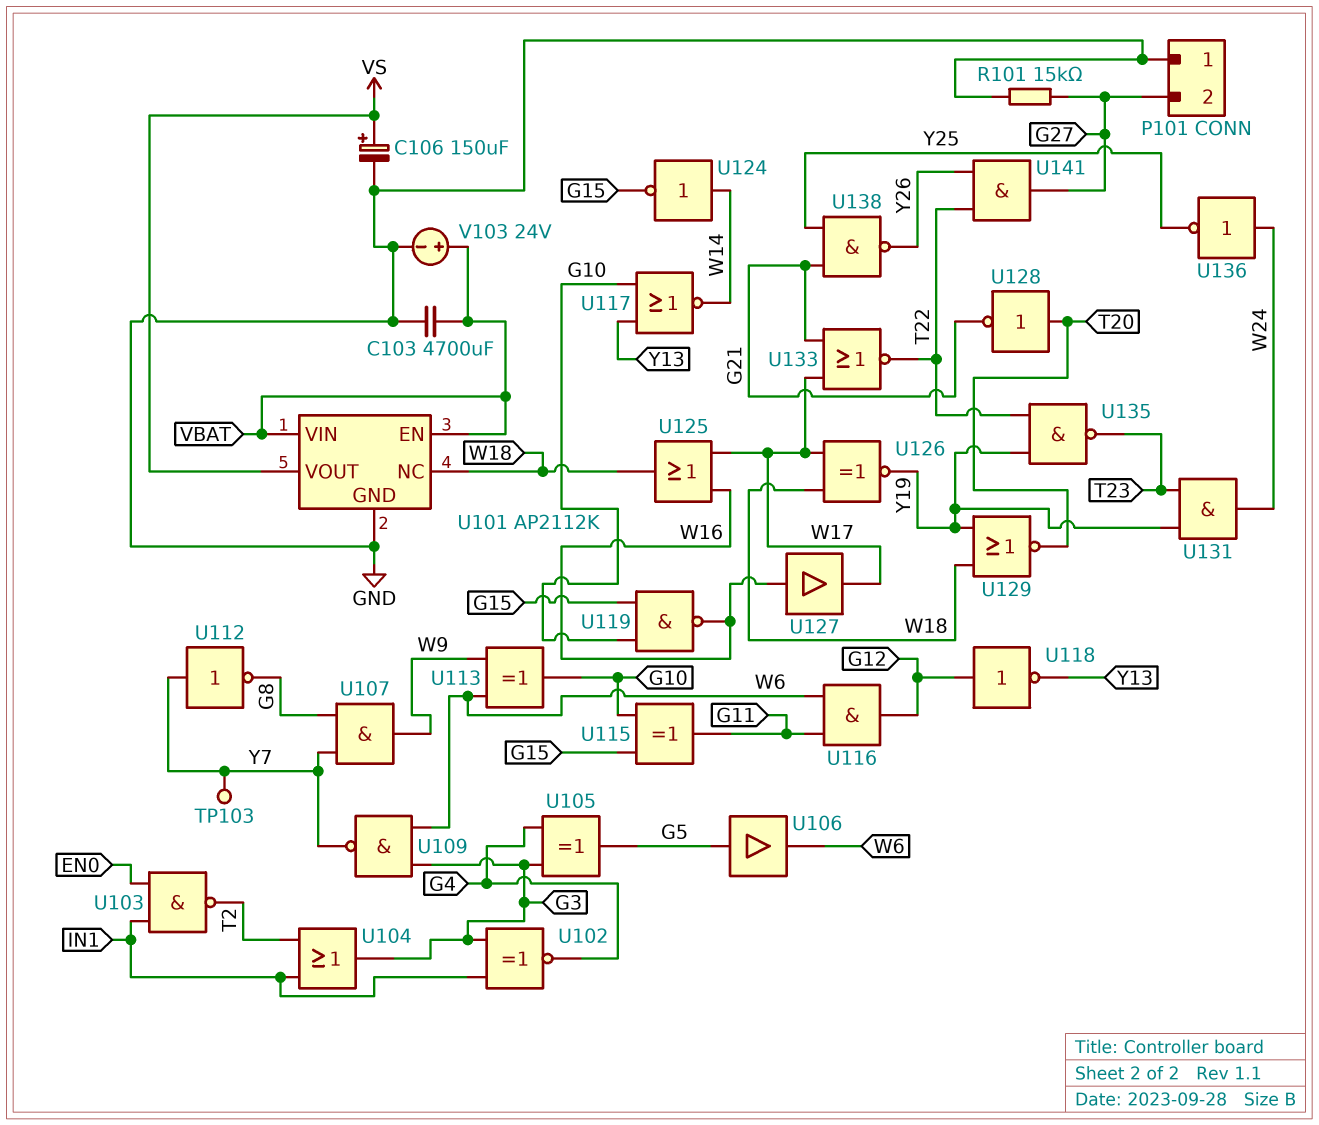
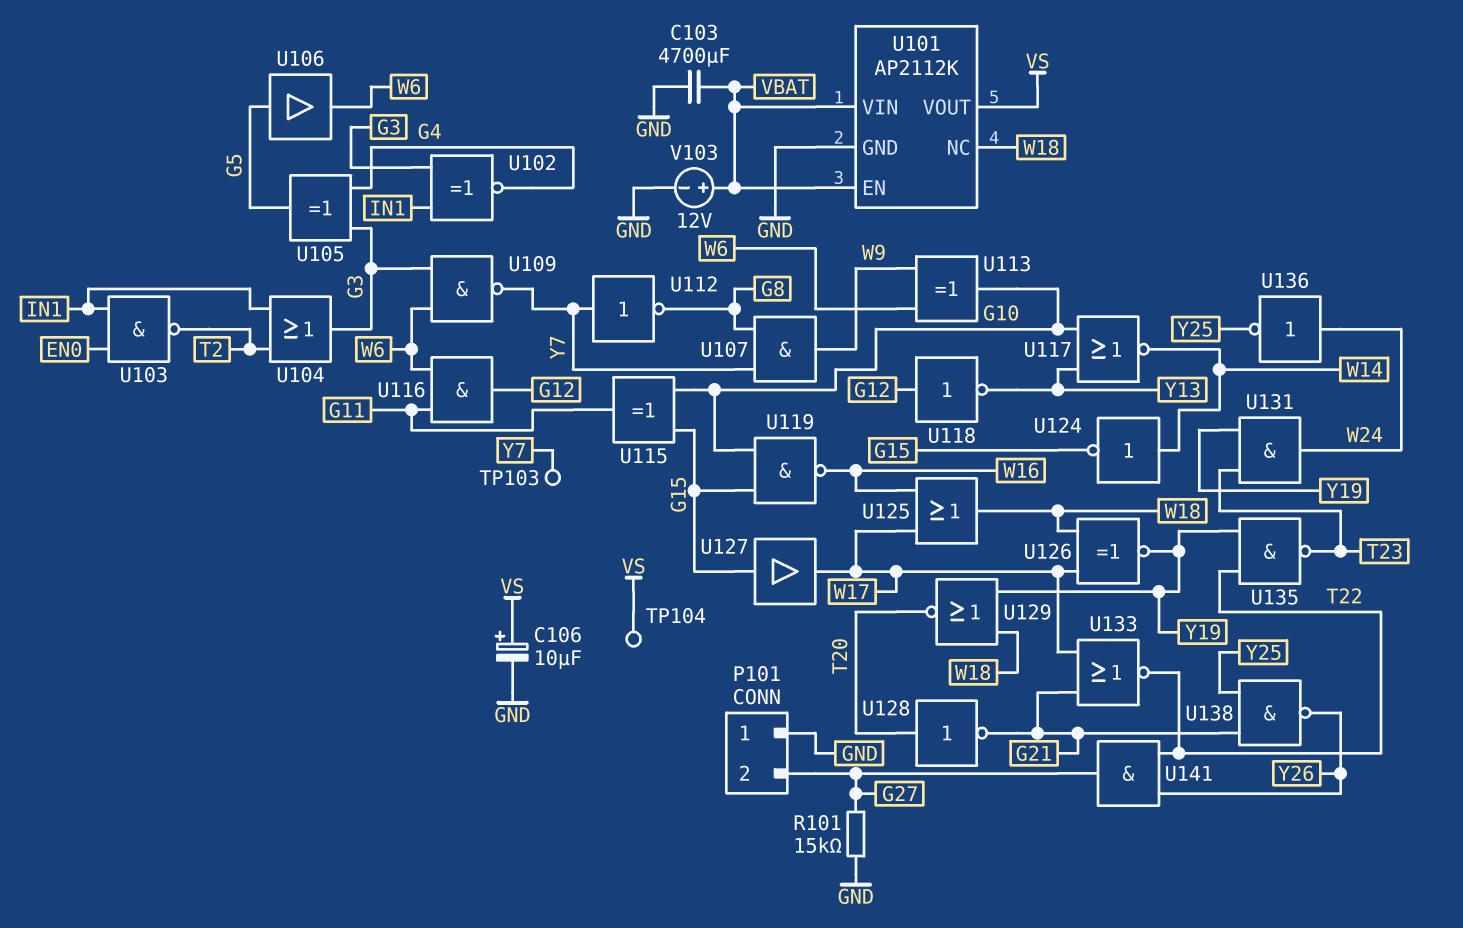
C106: 150uF (plus VS, minus GND) -> 10uF (plus VS, minus GND)
TP104: none -> test point (VS)
U127: buffer (in W16, out W17) -> buffer (in G15, out W17)
V103: 24V (plus VBAT, minus GND) -> 12V (plus VBAT, minus GND)

